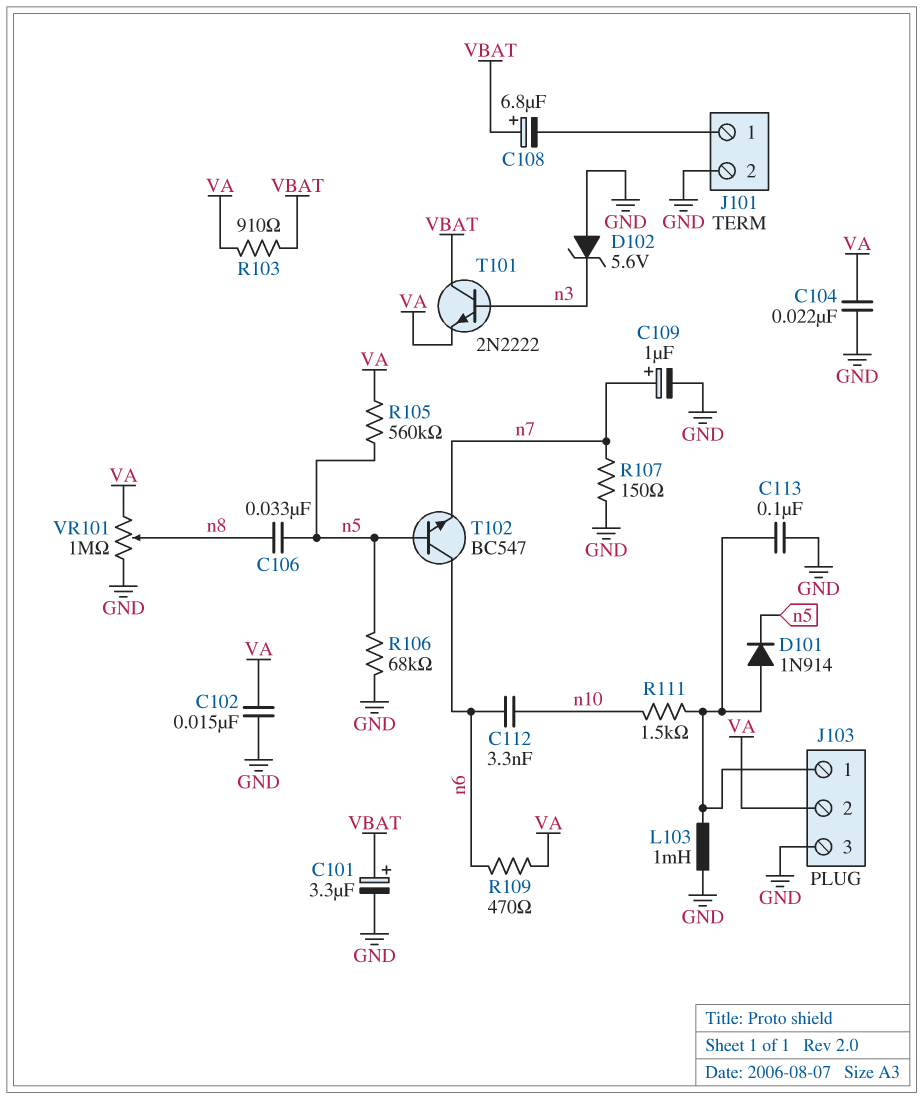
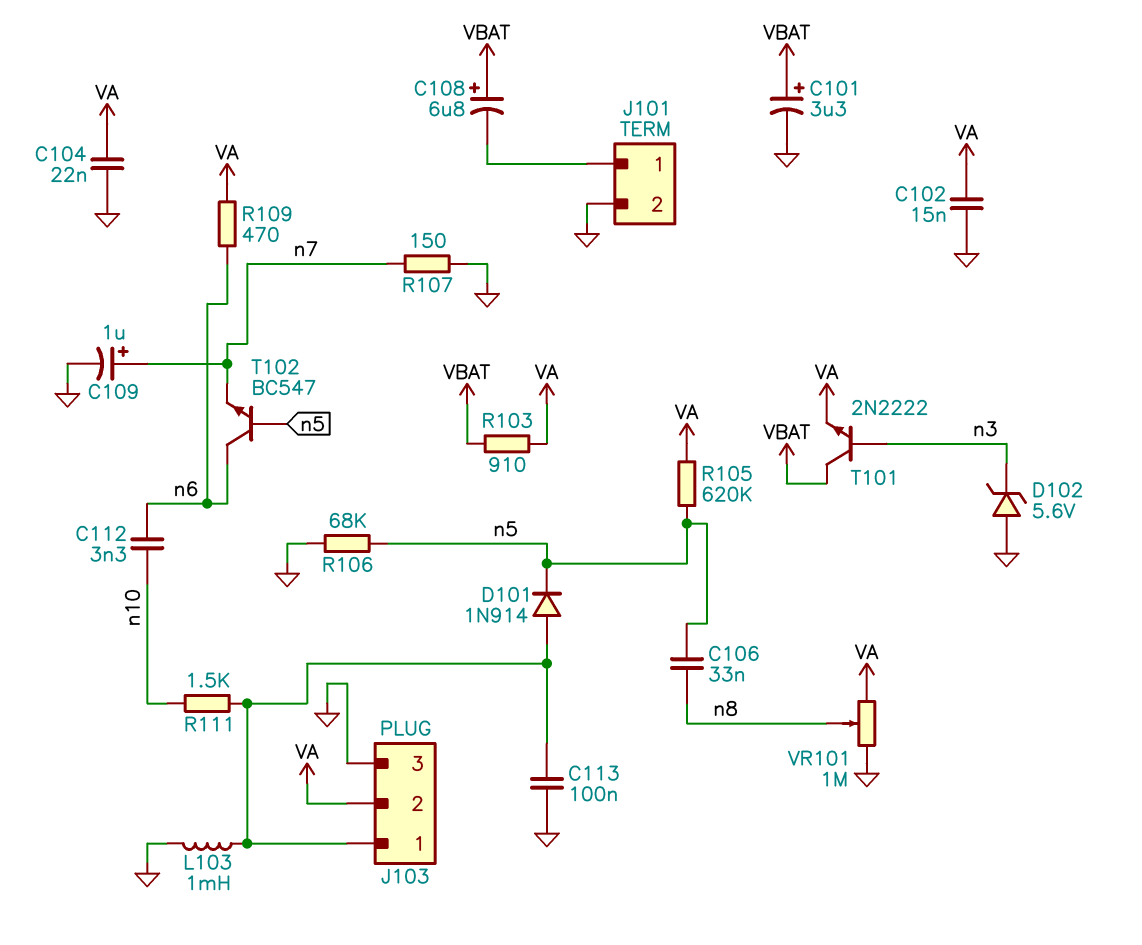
R105: 560k (VA, n5) -> 620k (VA, n5)

